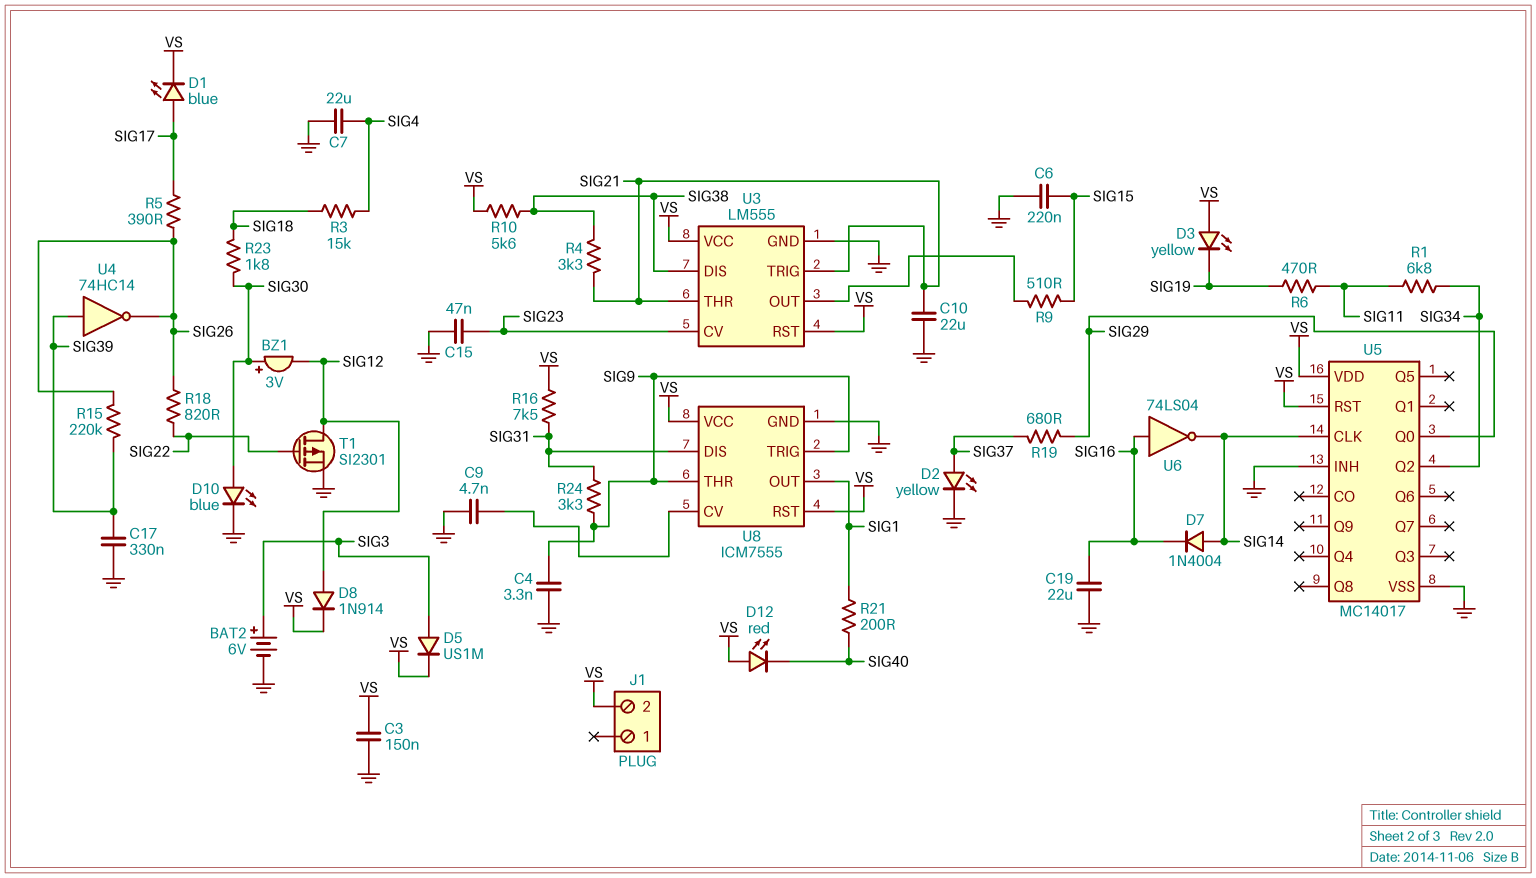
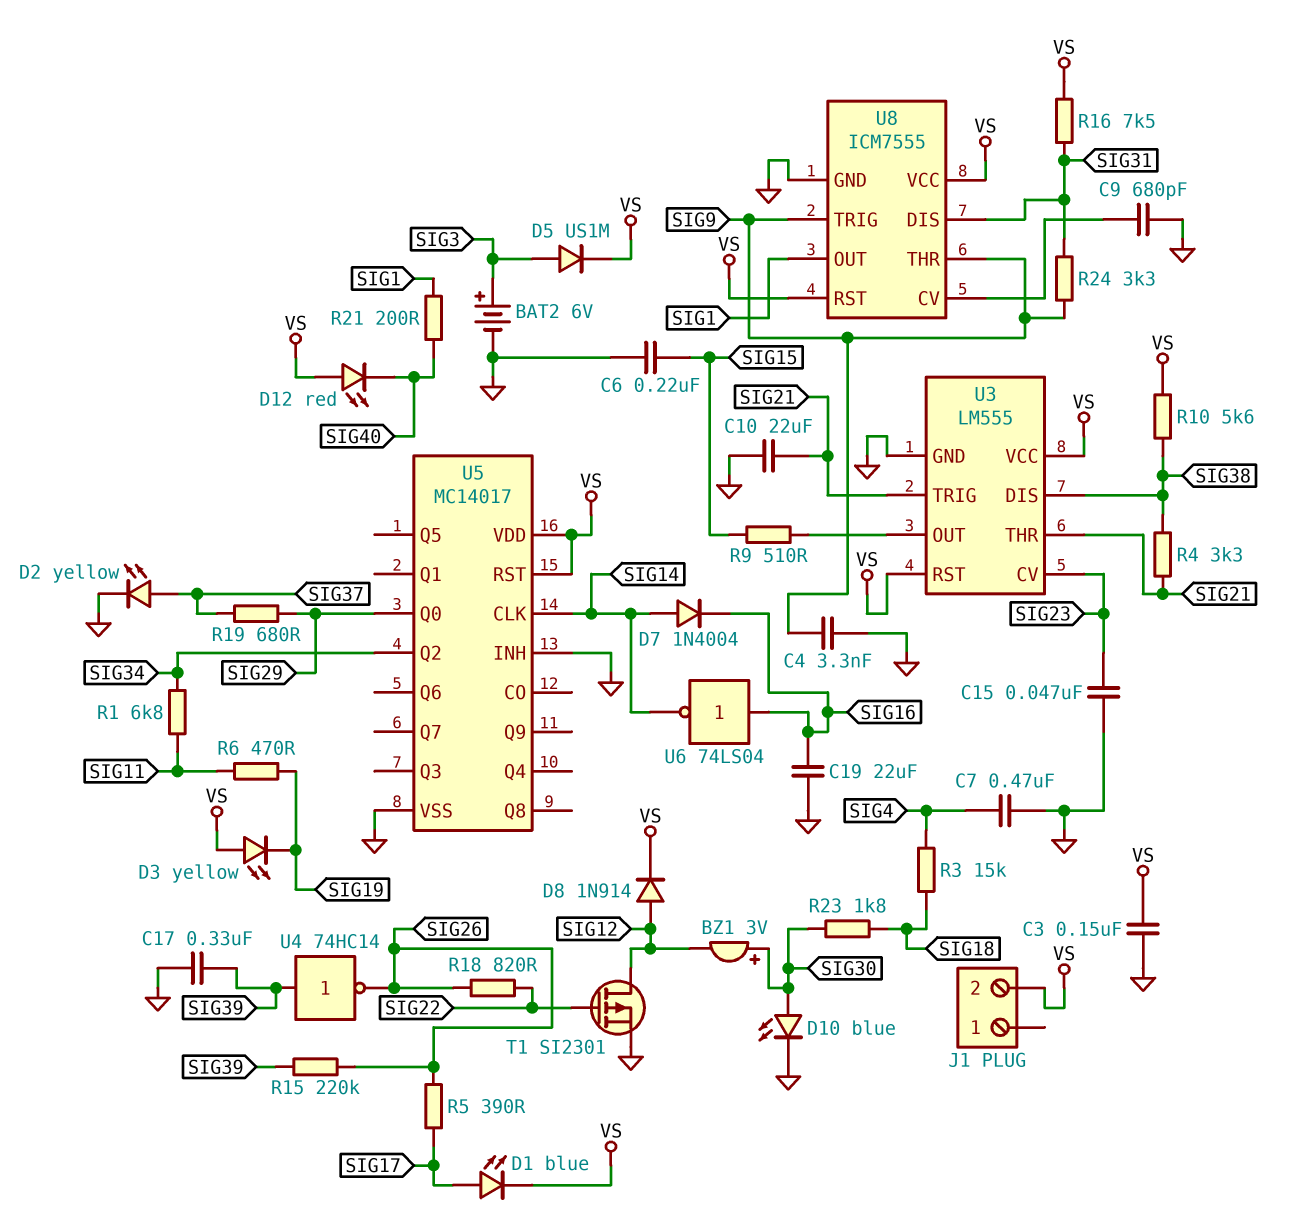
C7: 22uF (GND, SIG4) -> 470nF (GND, SIG4)
C9: 4.7nF (GND, U8/CV) -> 680pF (GND, U8/CV)

